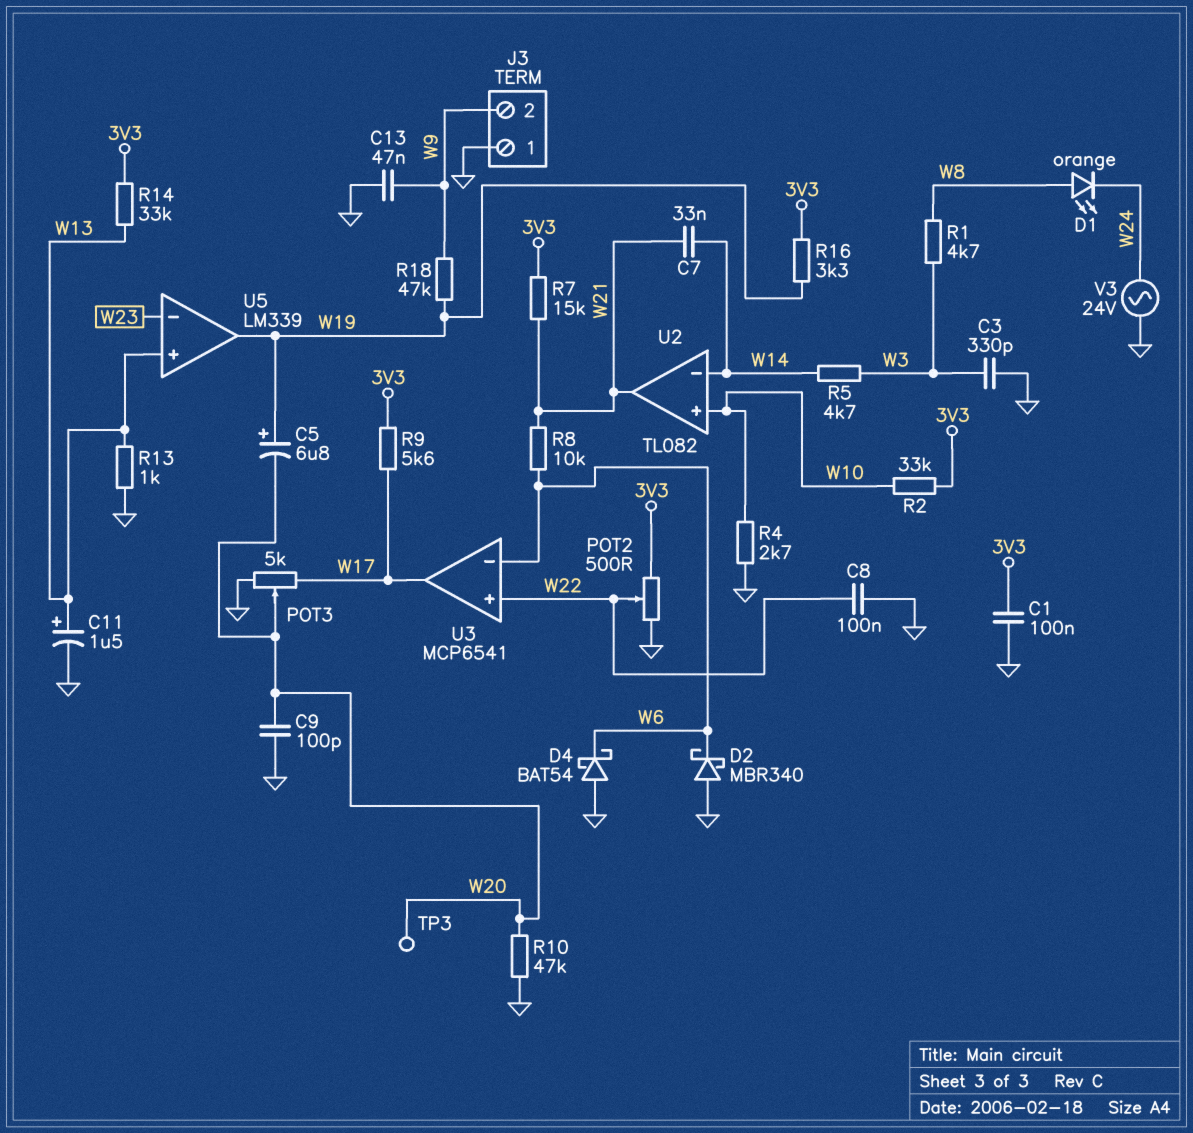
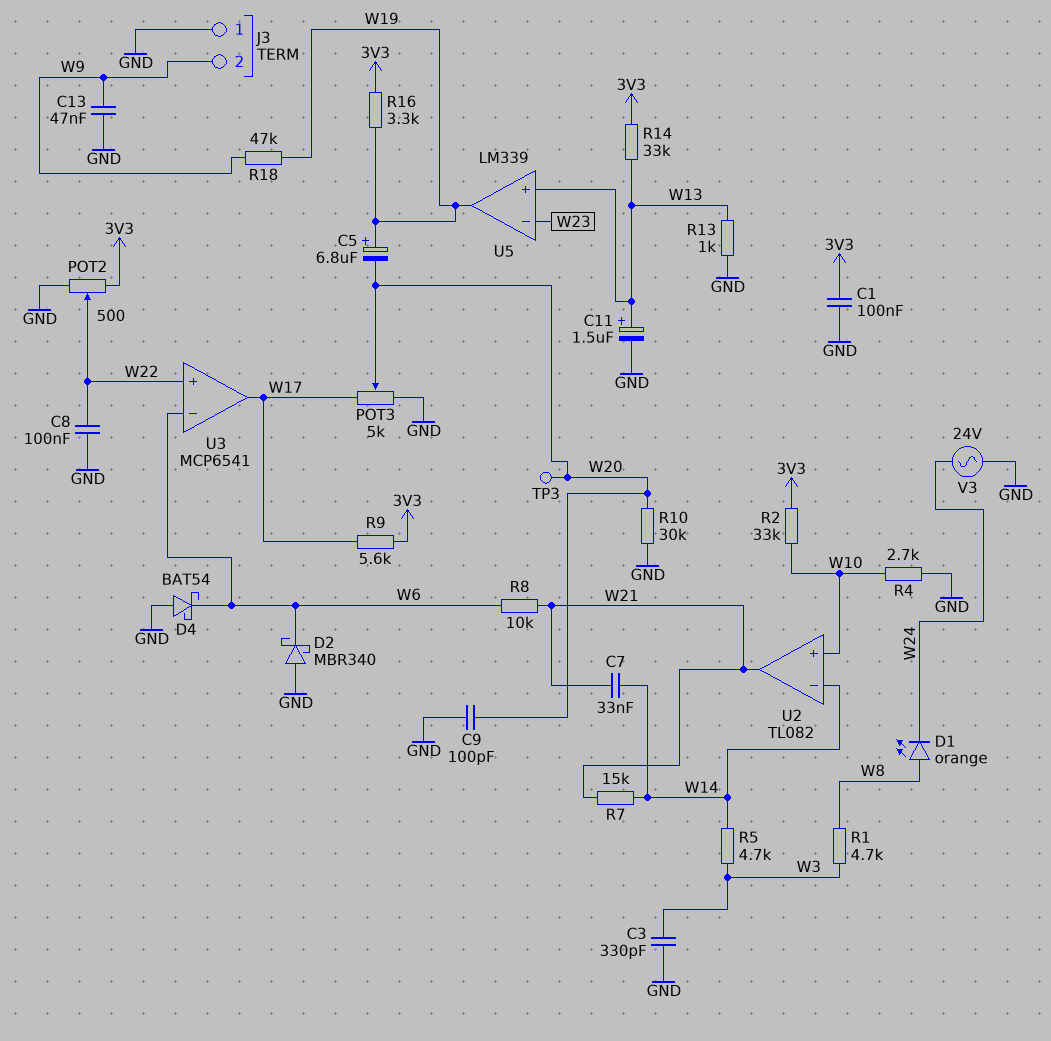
R7: 15k (3V3, W21) -> 15k (W14, W21)
R10: 47k (GND, W20) -> 30k (GND, W20)

